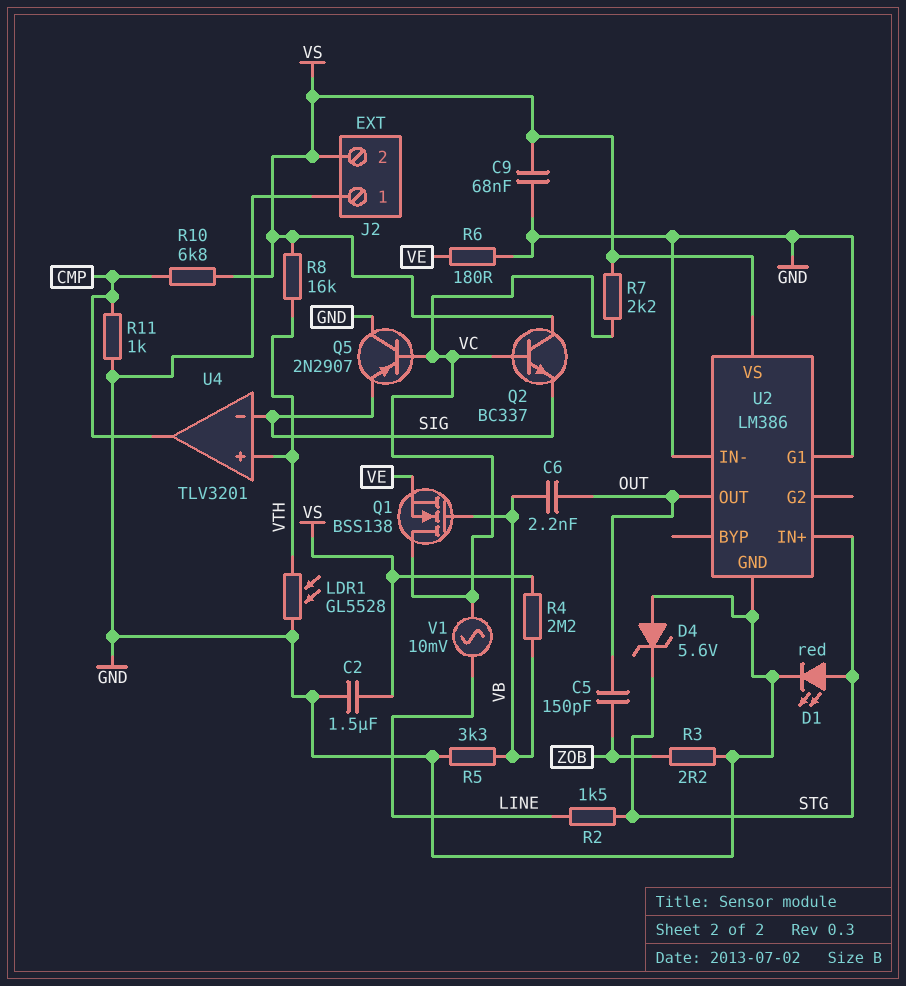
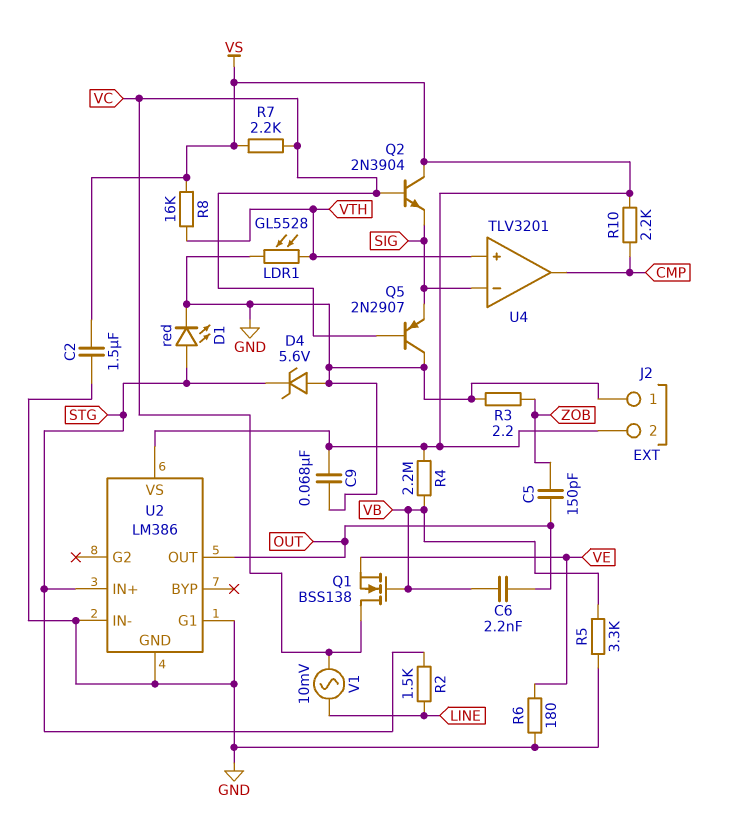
Q2: NPN BC337 (B VC, C VS, E SIG) -> NPN 2N3904 (B VC, C VS, E SIG)
R10: 6.8k (CMP, VS) -> 2.2k (CMP, VS)
R11: 1k (CMP, GND) -> none

